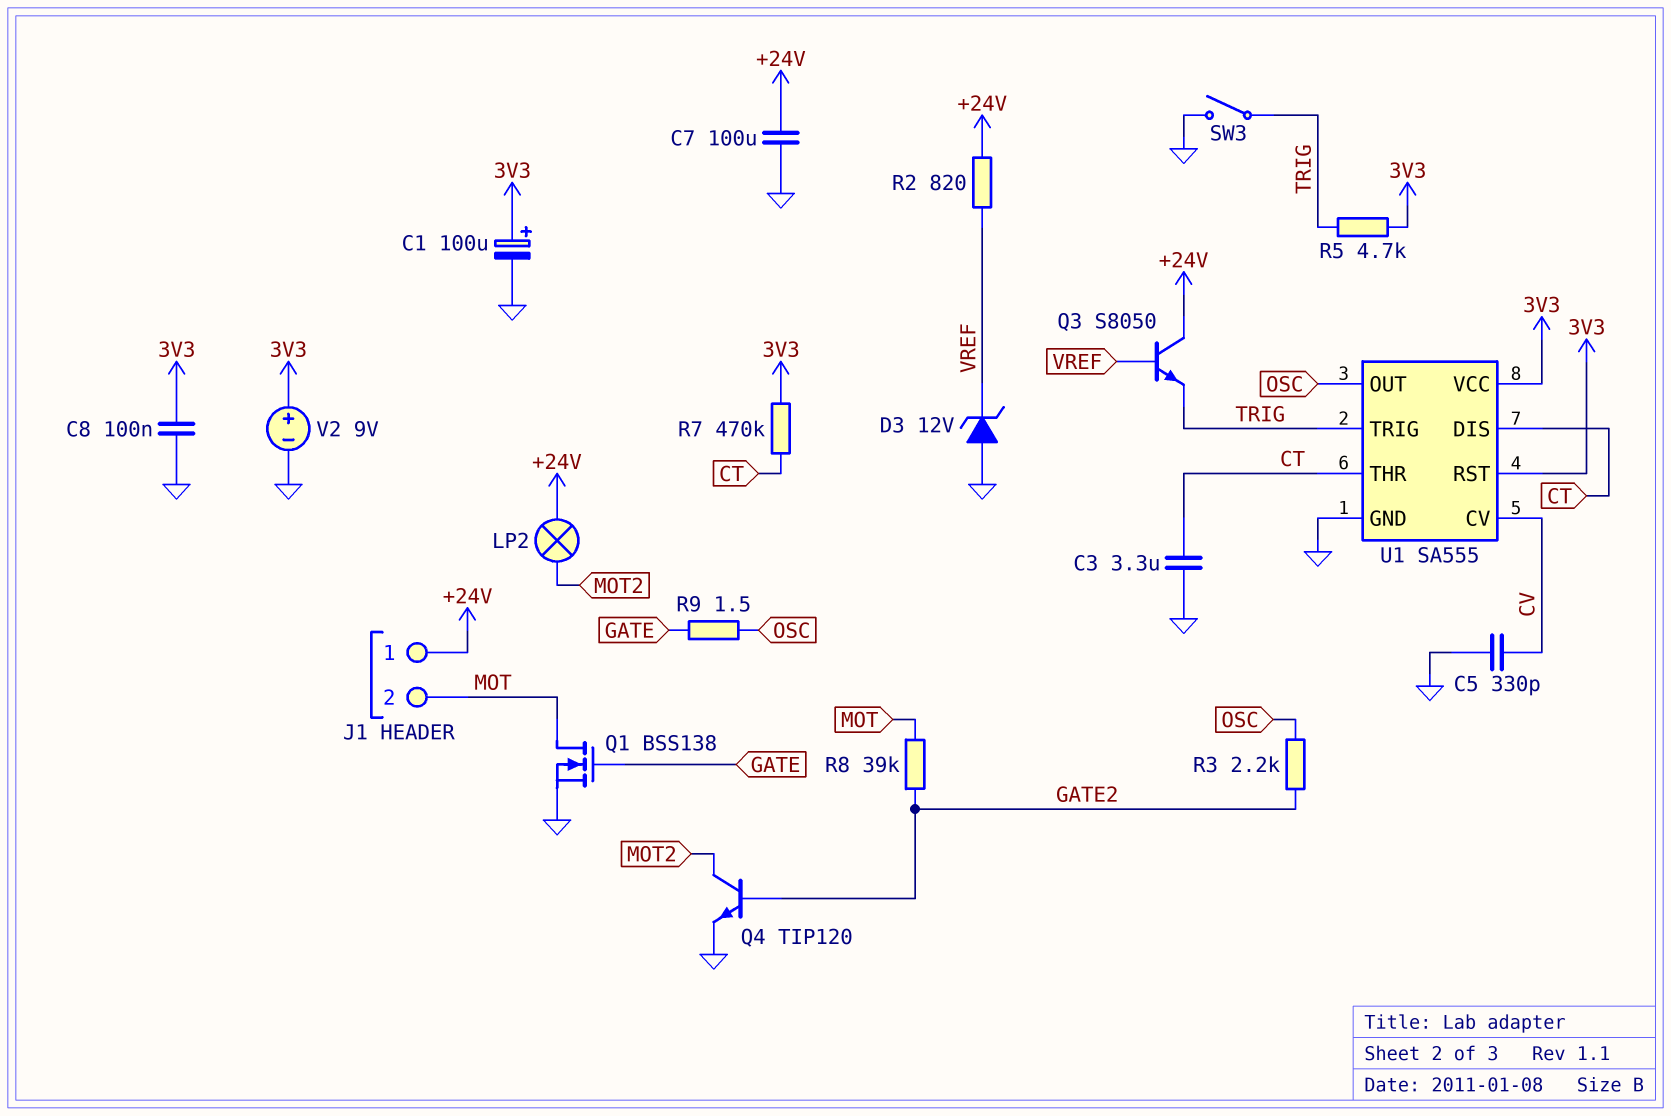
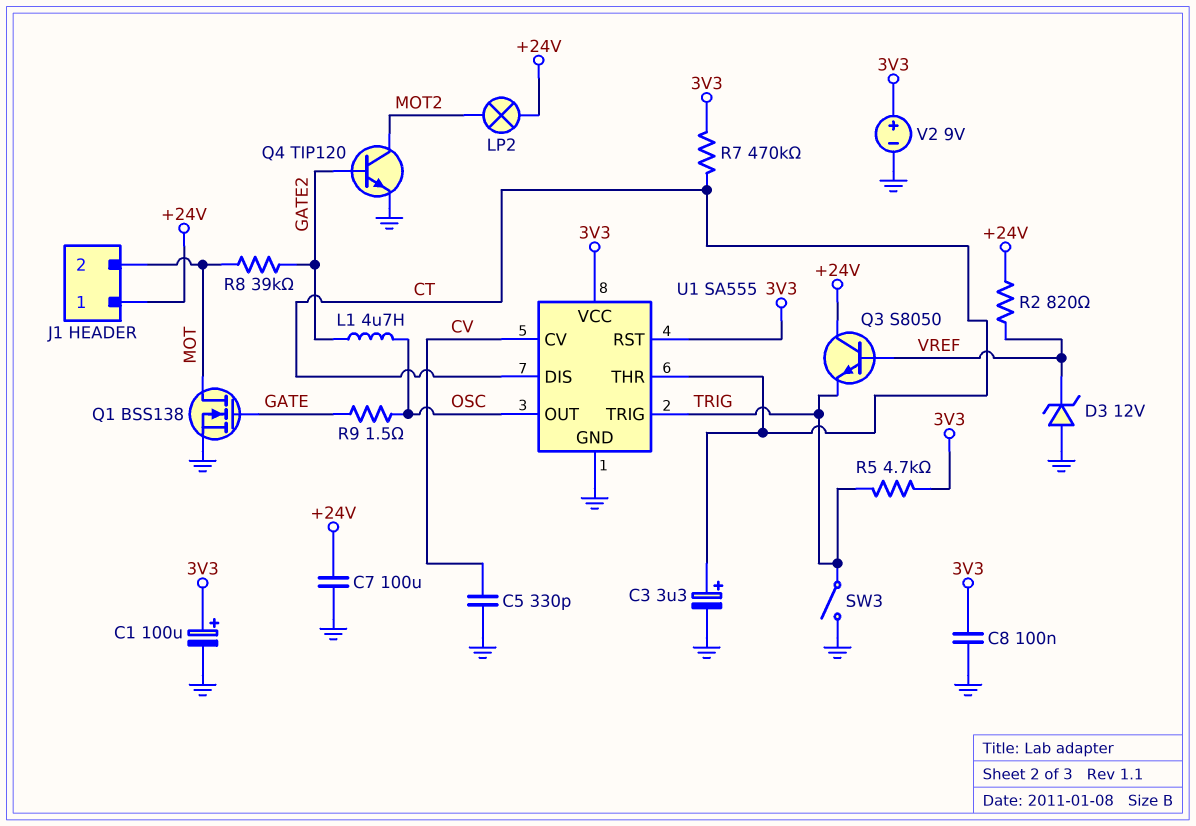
C3: 3.3uF (CT, GND) -> 3.3uF (plus CT, minus GND)
L1: none -> 4.7uH (GATE2, OSC)
R3: 2.2k (GATE2, OSC) -> none

